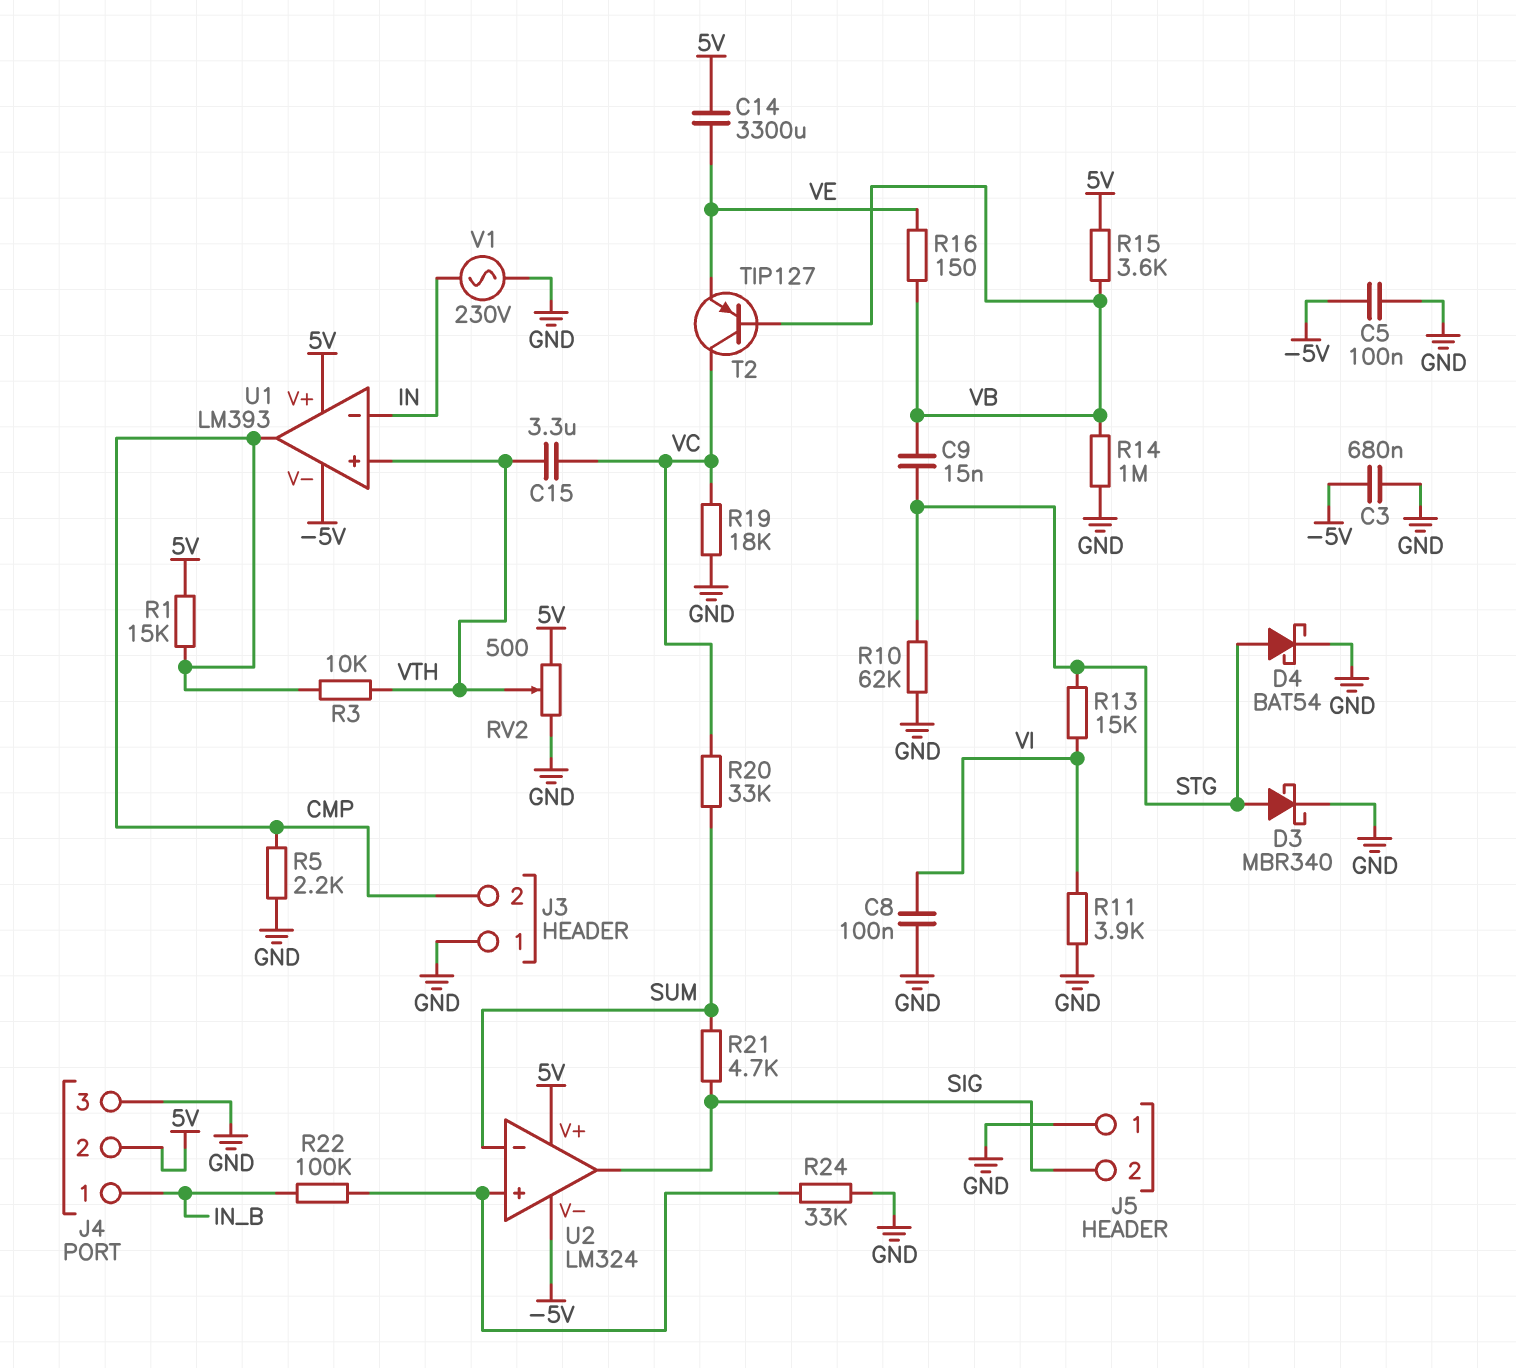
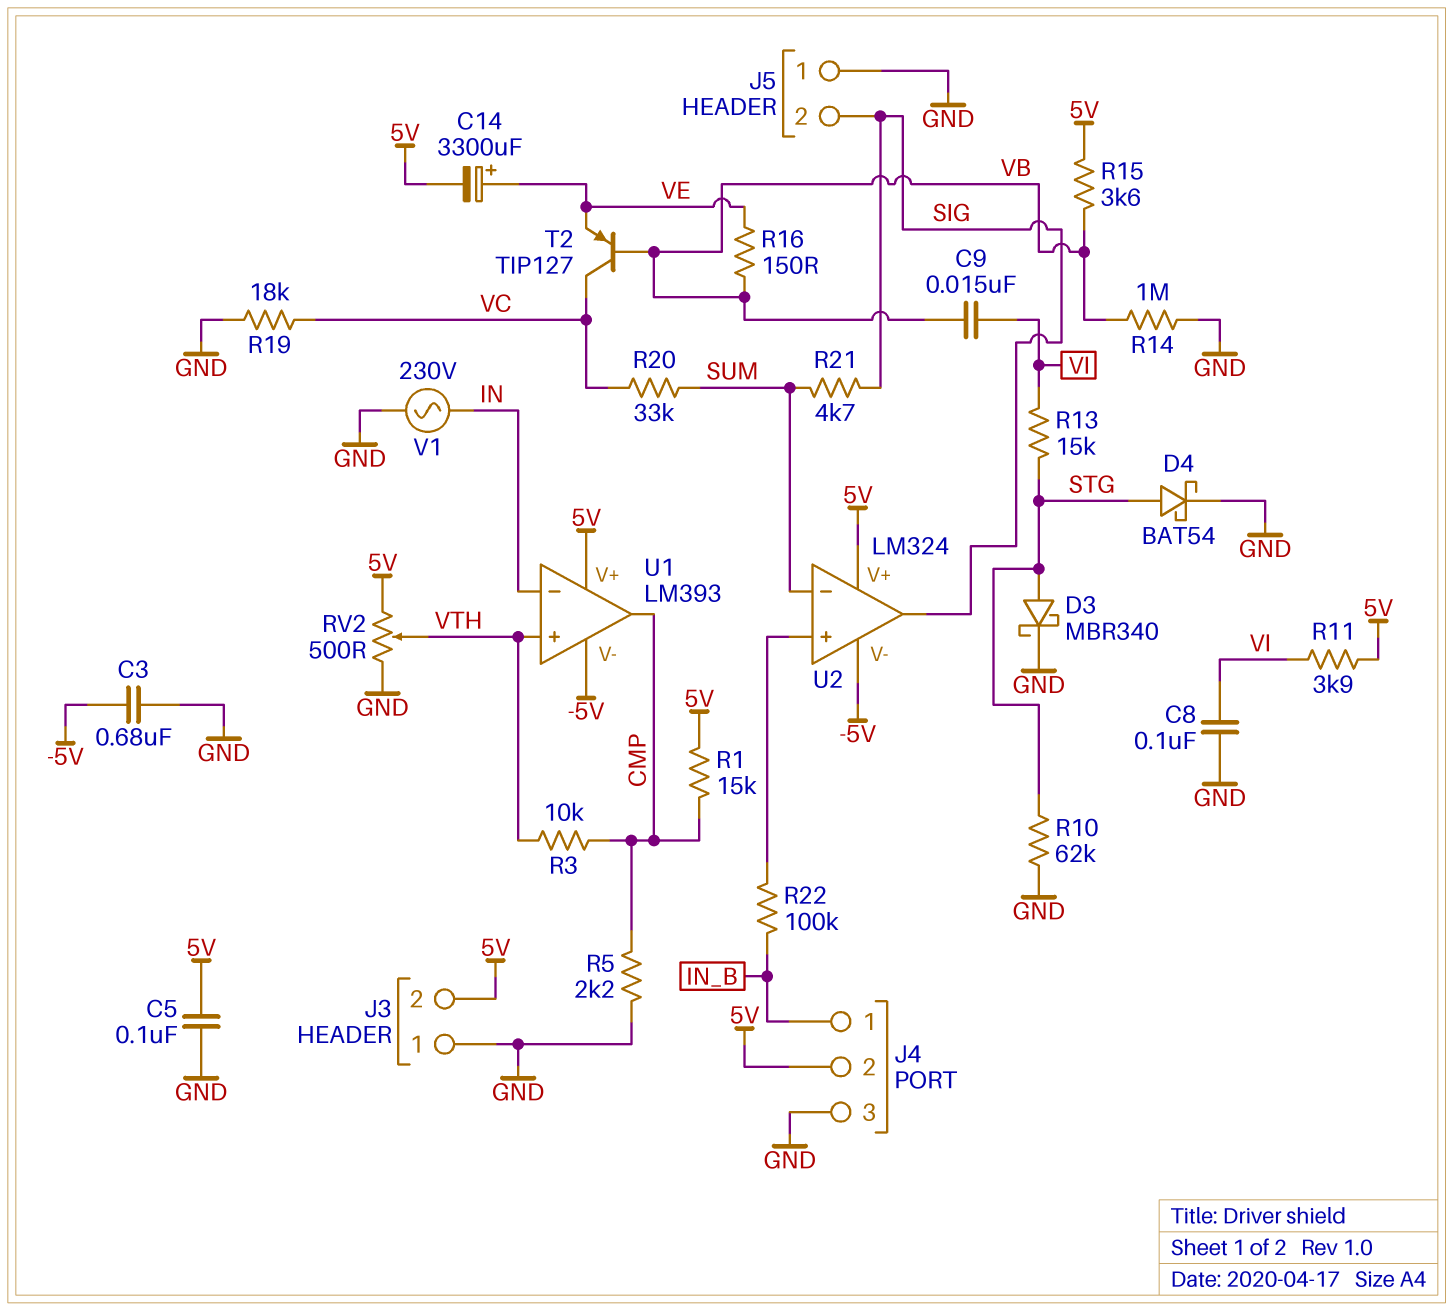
C5: 100nF (-5V, GND) -> 100nF (5V, GND)
C9: 15nF (STG, VB) -> 15nF (VB, VI)
C14: 3300uF (5V, VE) -> 3300uF (plus VE, minus 5V)
C15: 3.3uF (VC, VTH) -> none
J3 pin 2: CMP -> 5V
R11: 3.9k (GND, VI) -> 3.9k (5V, VI)
R24: 33k (GND, U2/in+) -> none

